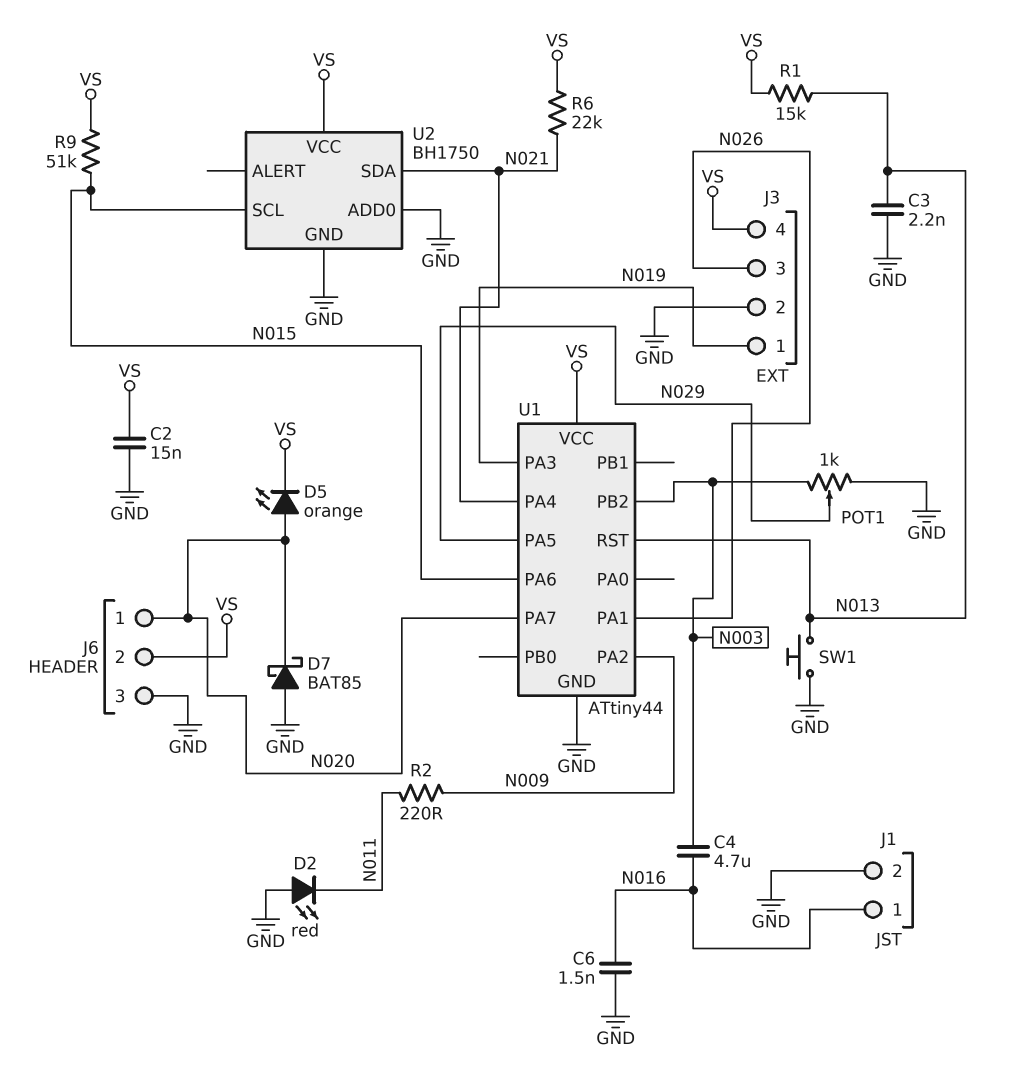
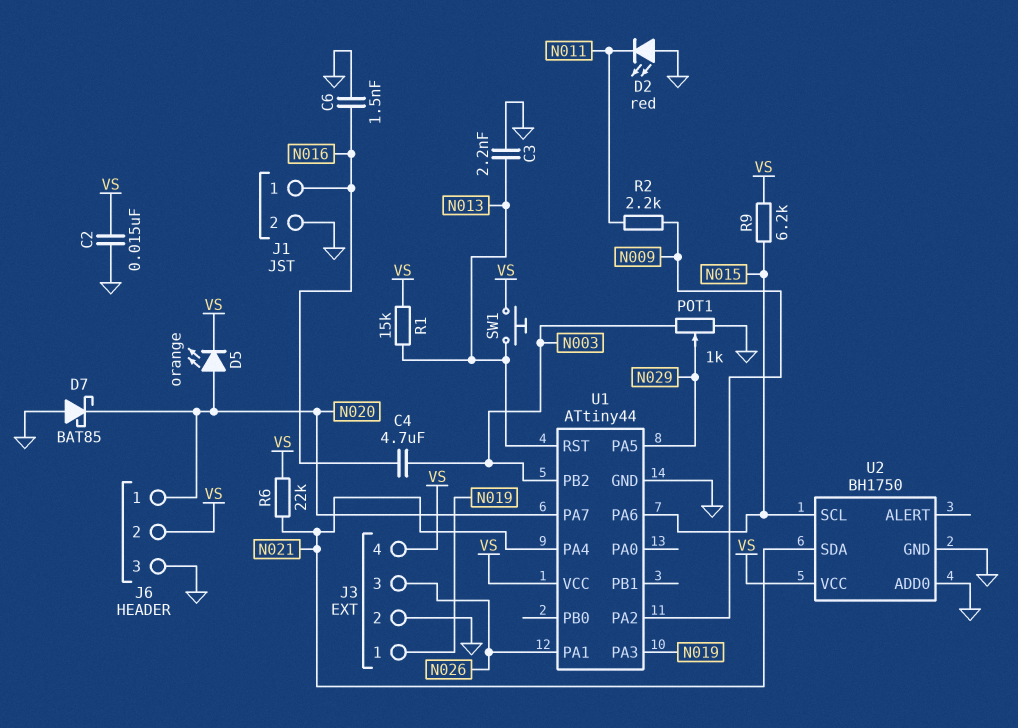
R2: 220 (N009, N011) -> 2.2k (N009, N011)
R9: 51k (N015, VS) -> 6.2k (N015, VS)
SW1: button (GND, N013) -> button (N013, VS)

